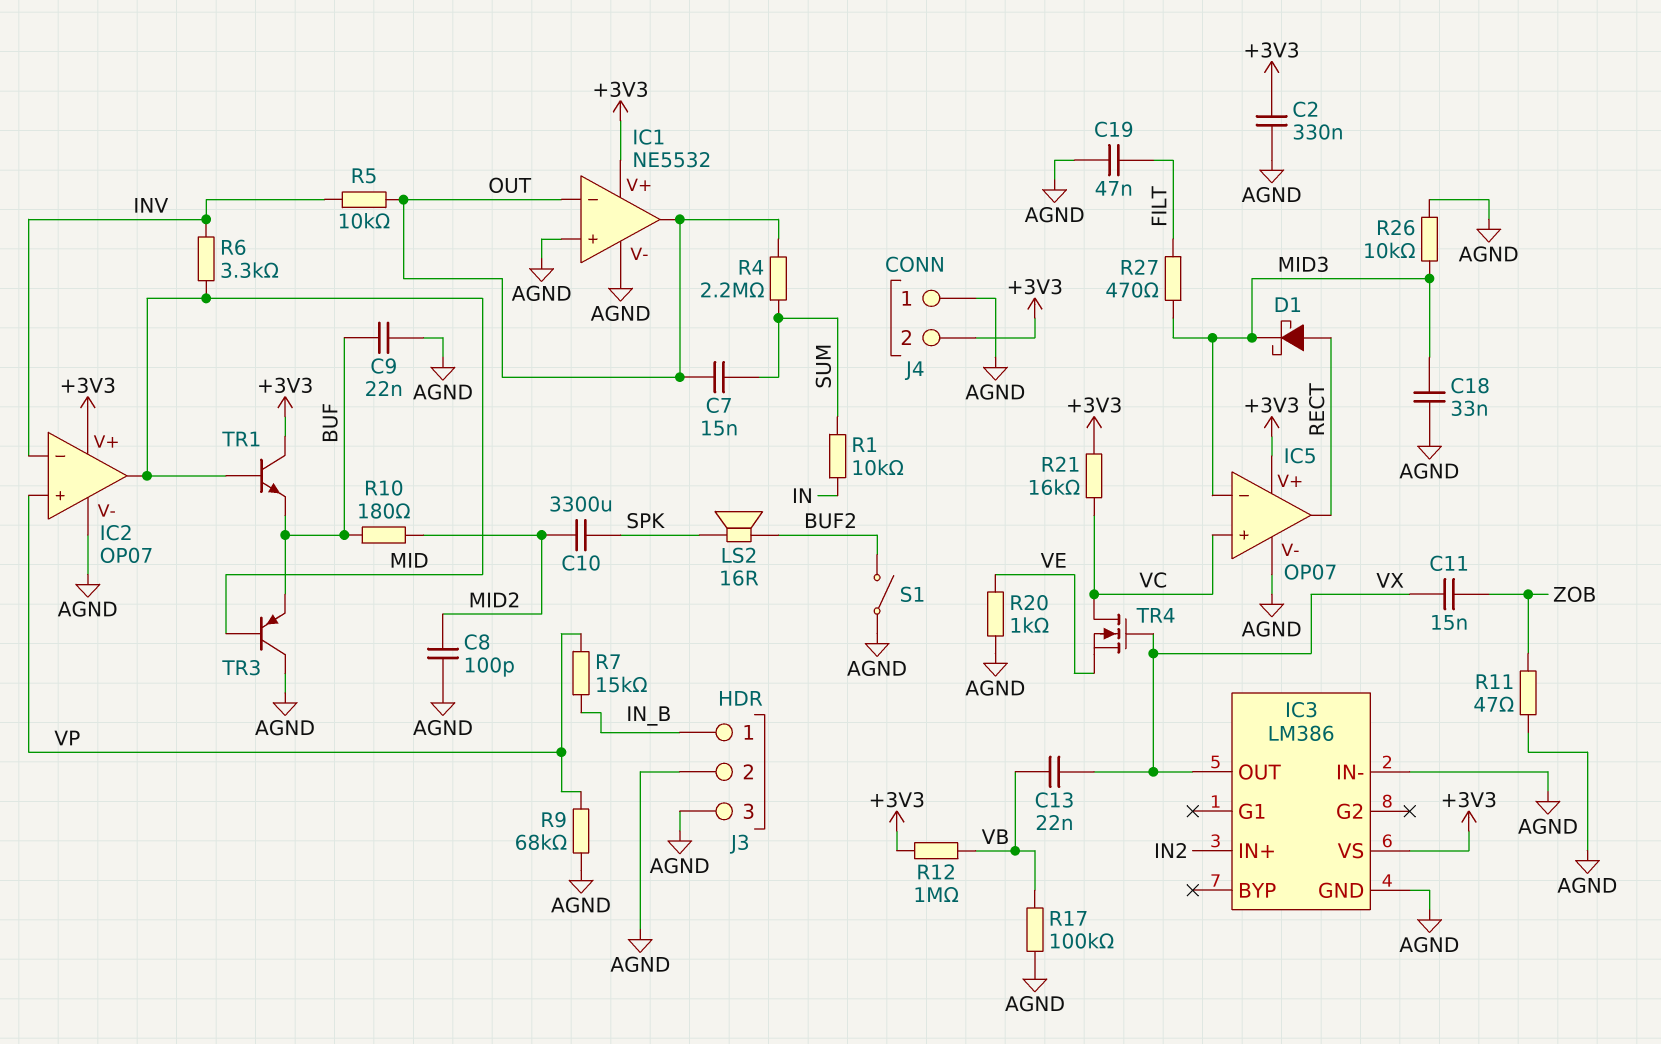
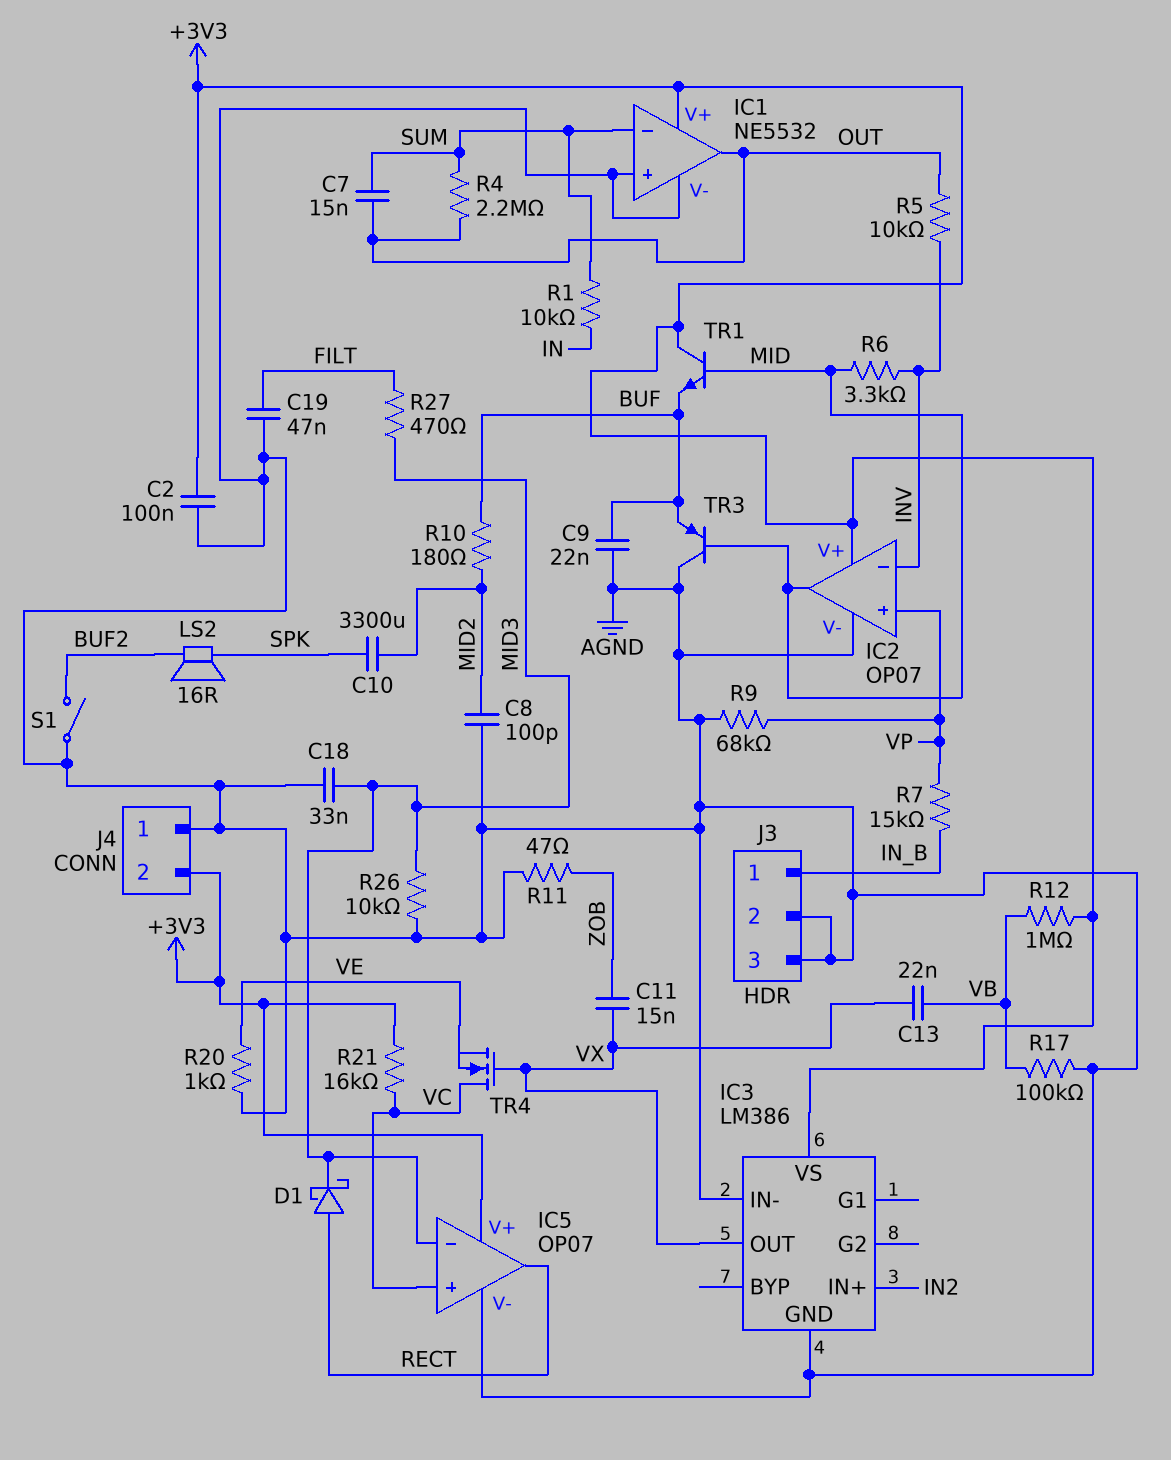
C2: 330nF (+3V3, AGND) -> 100nF (+3V3, AGND)
IC1 pin in-: OUT -> SUM

